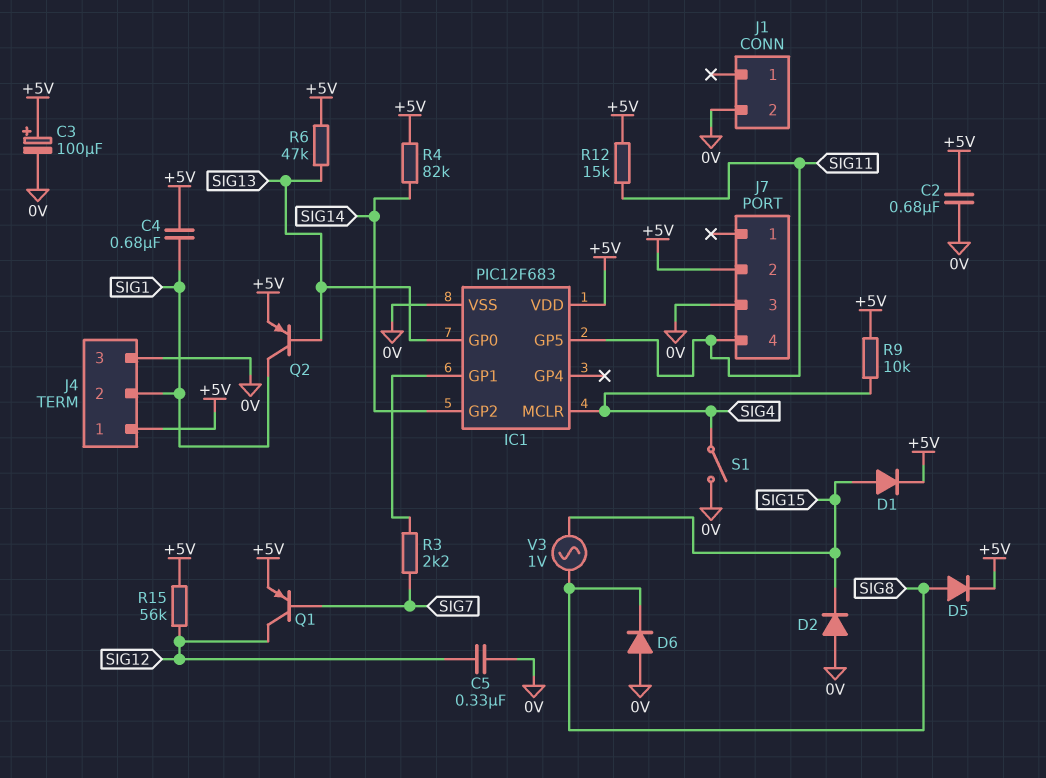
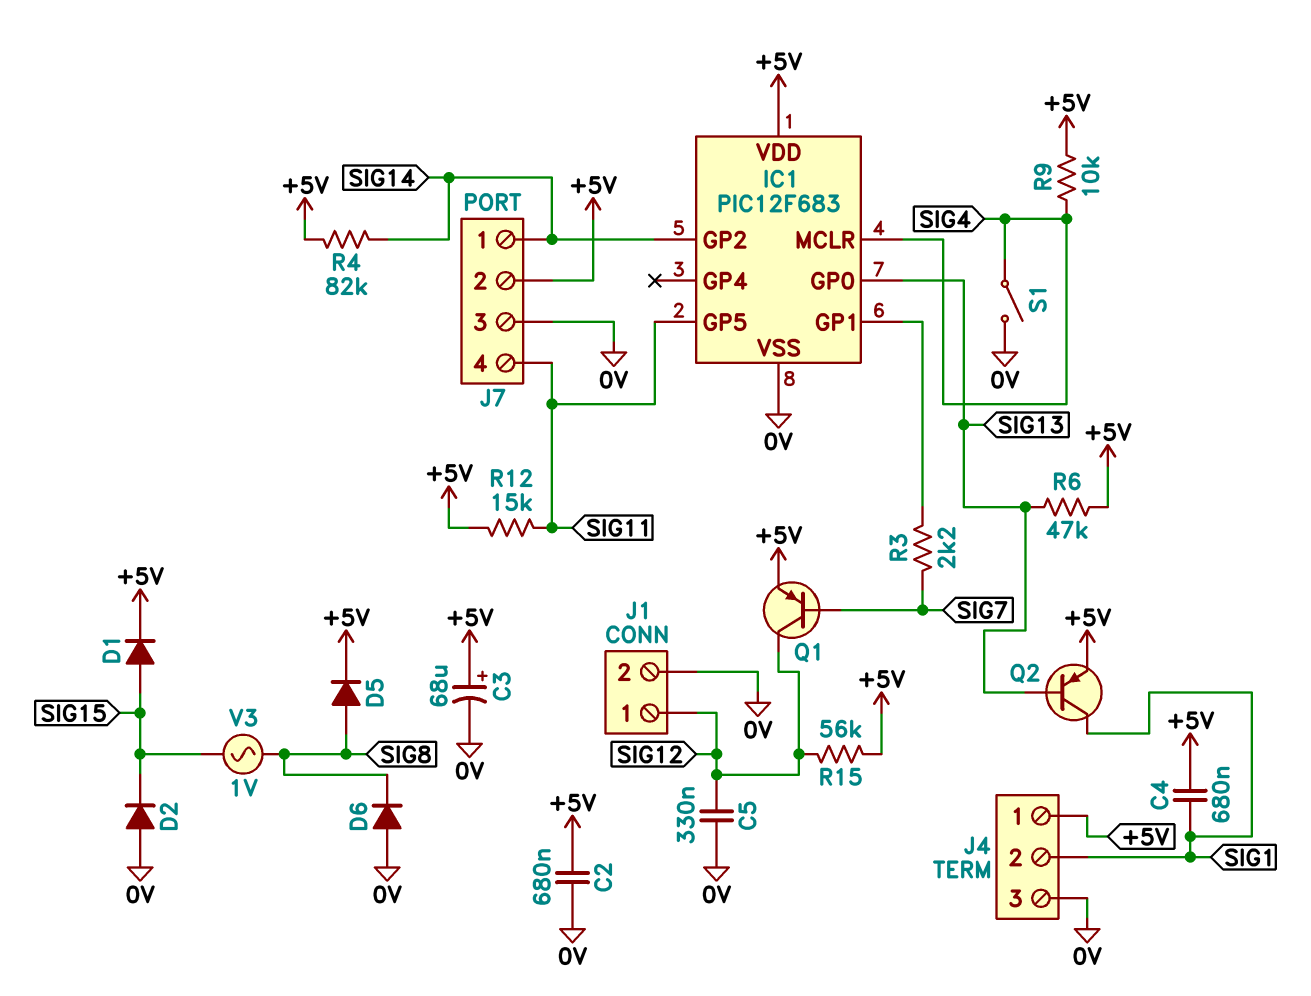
C3: 100uF (plus +5V, minus 0V) -> 68uF (plus +5V, minus 0V)
J1 pin 1: none -> SIG12
J7 pin 1: none -> SIG14

